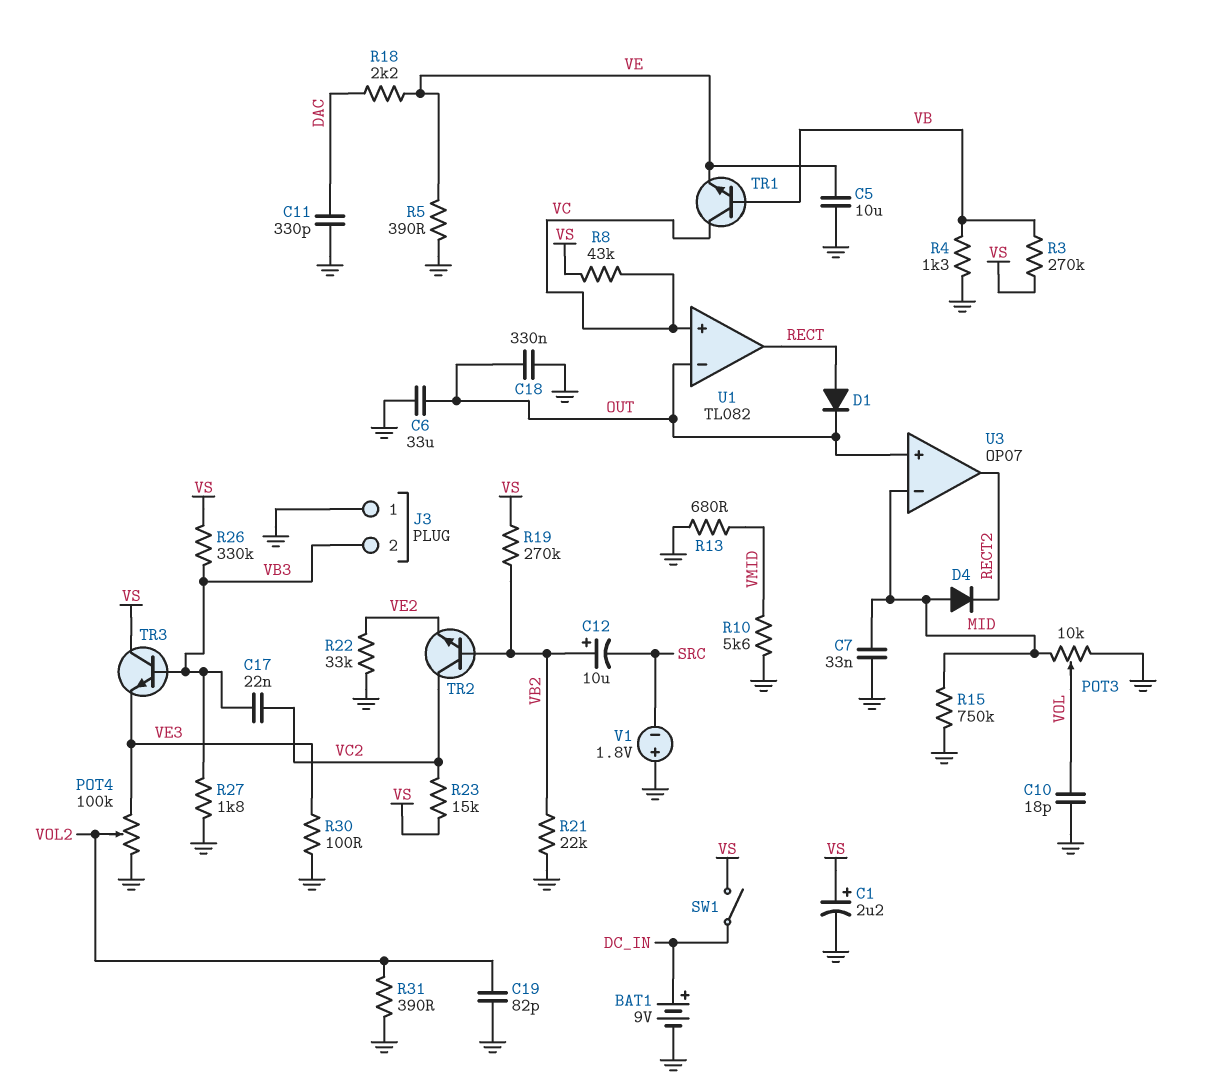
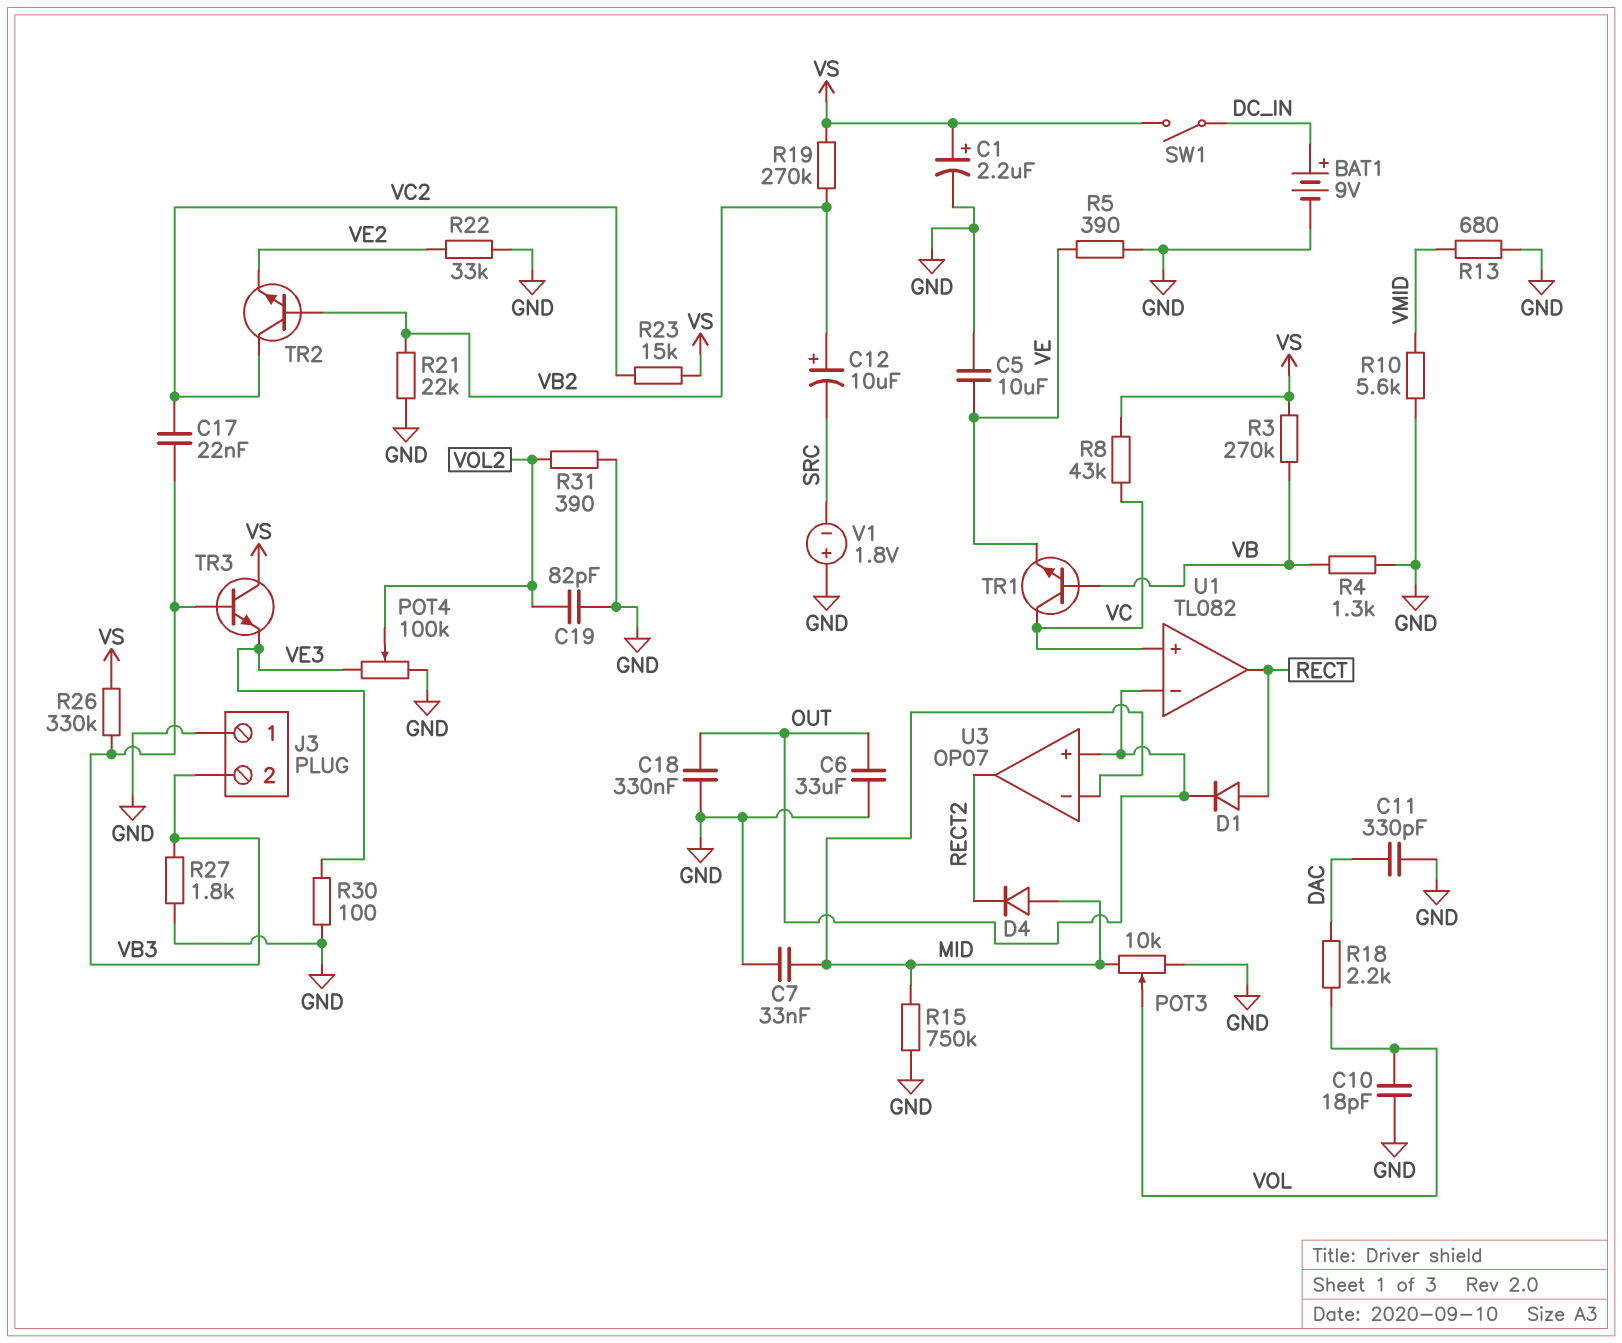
R18: 2.2k (DAC, VE) -> 2.2k (DAC, VOL)

